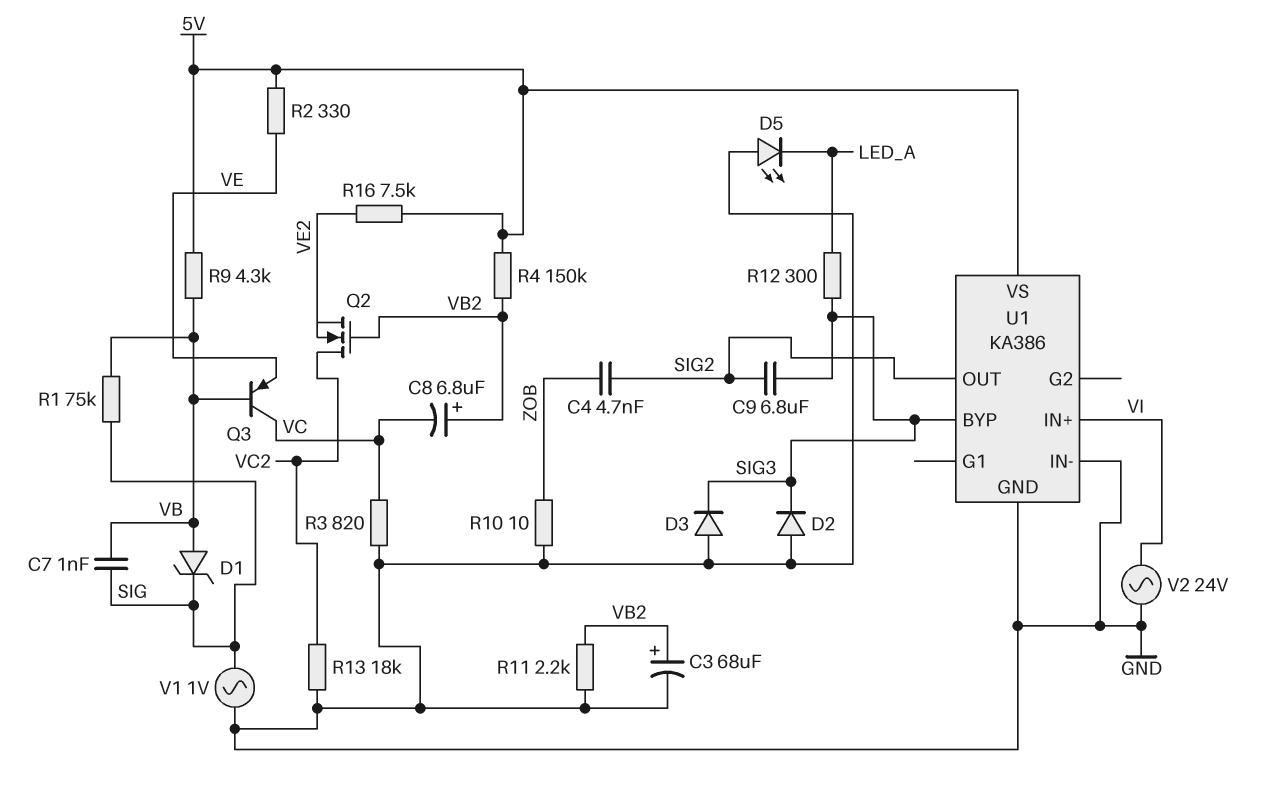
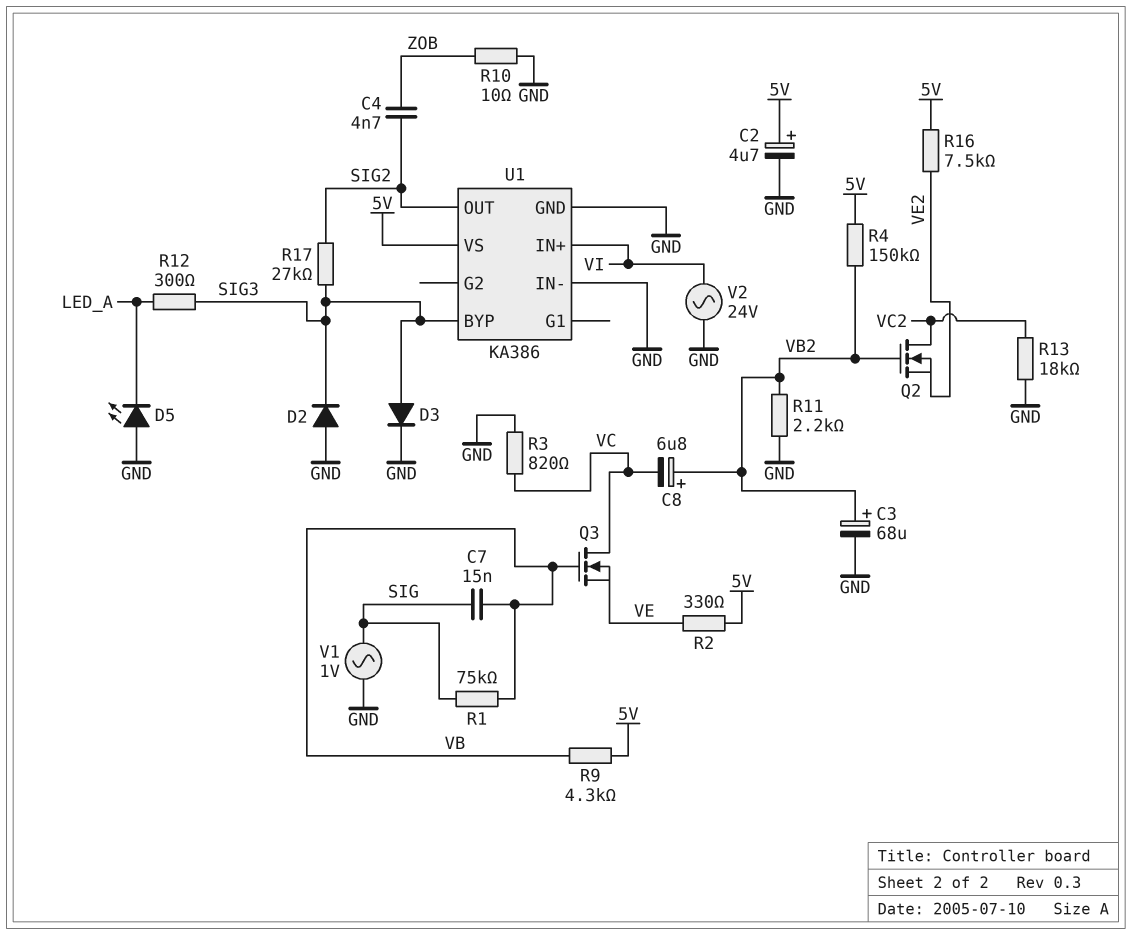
C2: none -> 4.7uF (plus 5V, minus GND)
C7: 1nF (SIG, VB) -> 15nF (SIG, VB)
C9: 6.8uF (SIG2, SIG3) -> none
D1: zener (A VB, K SIG) -> none
D3: diode (A GND, K SIG3) -> diode (A SIG3, K GND)
Q3: PNP (B VB, C VC, E VE) -> NMOS (G VB, D VC, S VE)
R17: none -> 27k (SIG2, SIG3)

